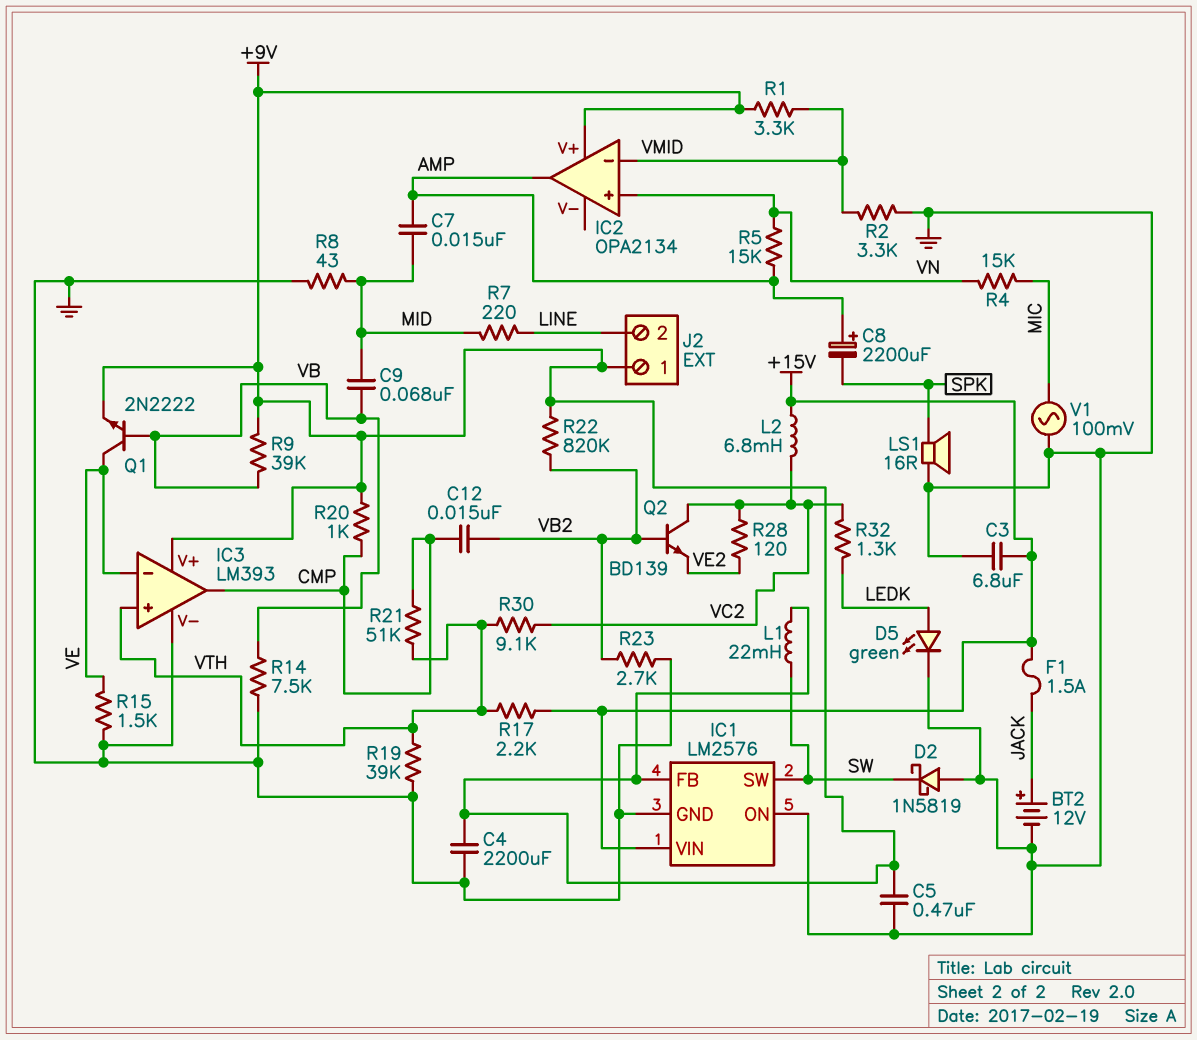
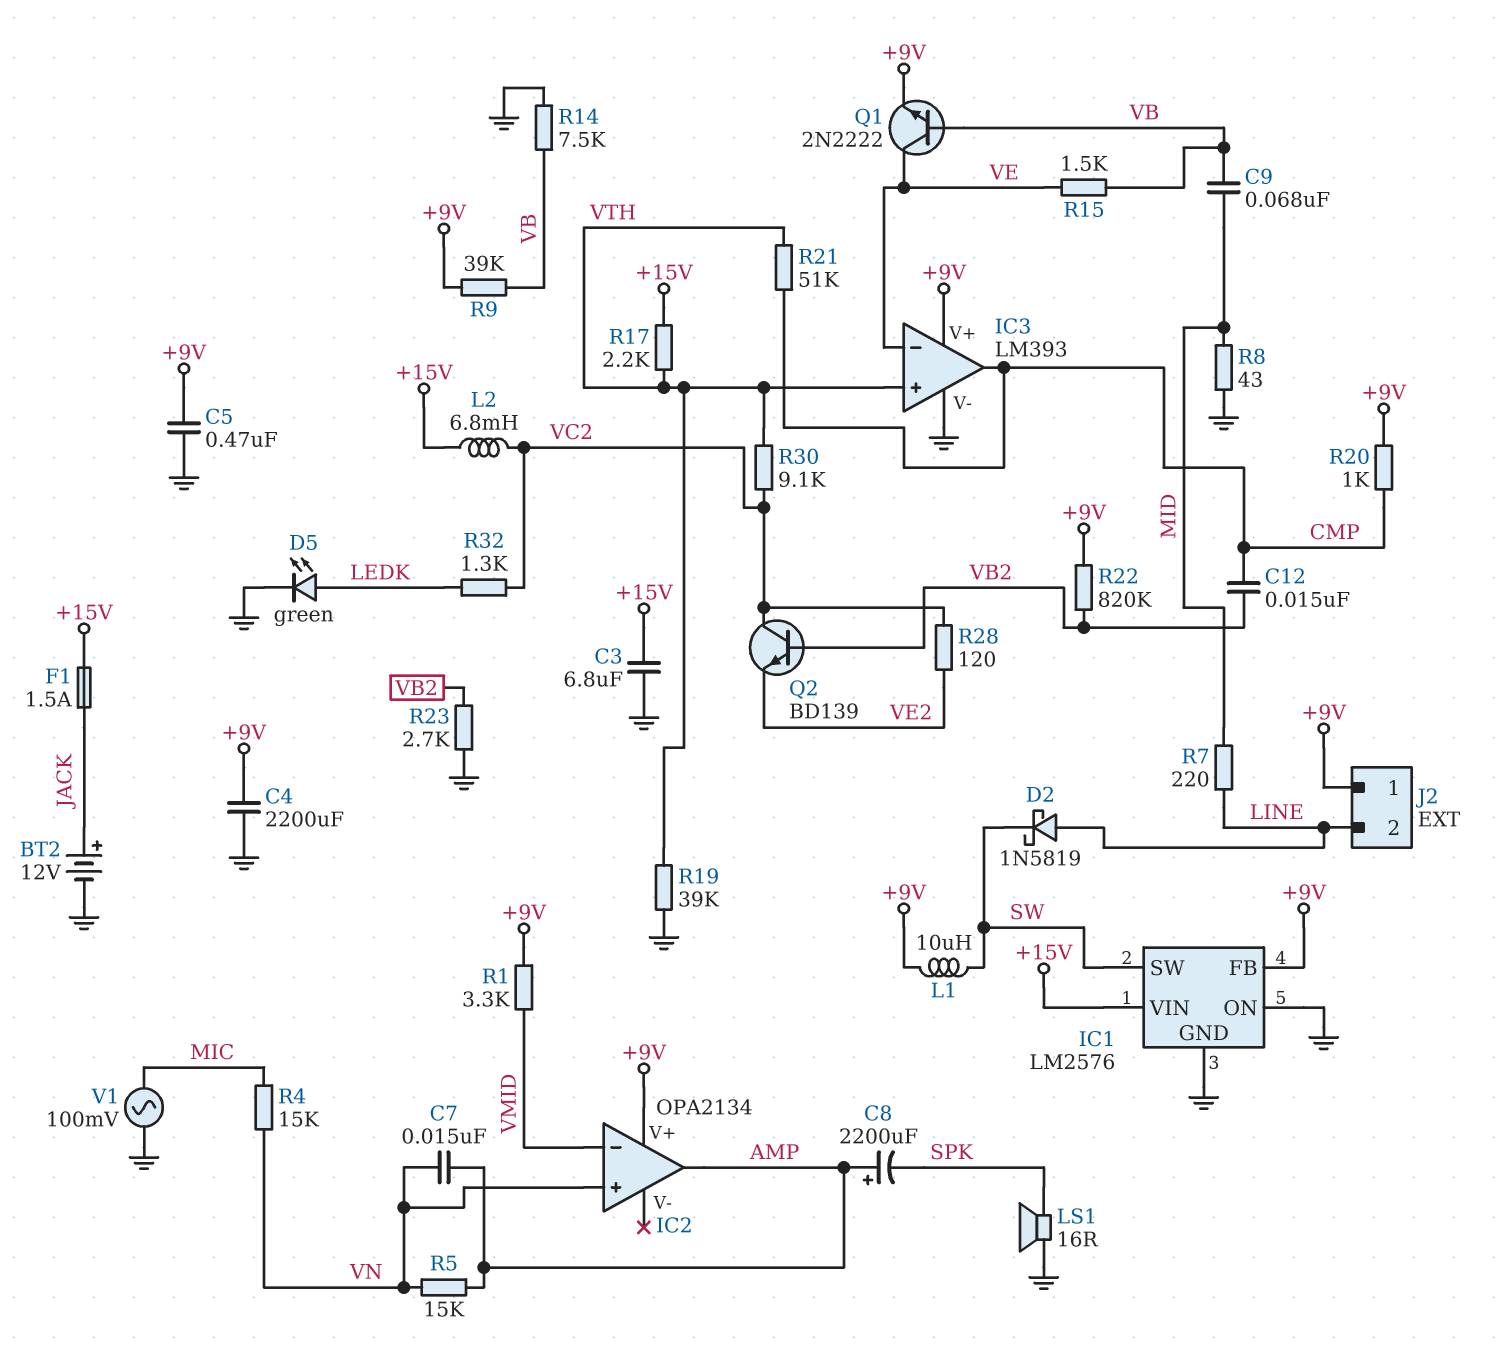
C7: 15nF (AMP, MID) -> 15nF (AMP, VN)
D2: schottky 1N5819 (A GND, K SW) -> schottky 1N5819 (A LINE, K SW)
L1: 22mH (+9V, SW) -> 10uH (+9V, SW)
R2: 3.3k (GND, VMID) -> none
R15: 1.5k (GND, VE) -> 1.5k (VB, VE)

